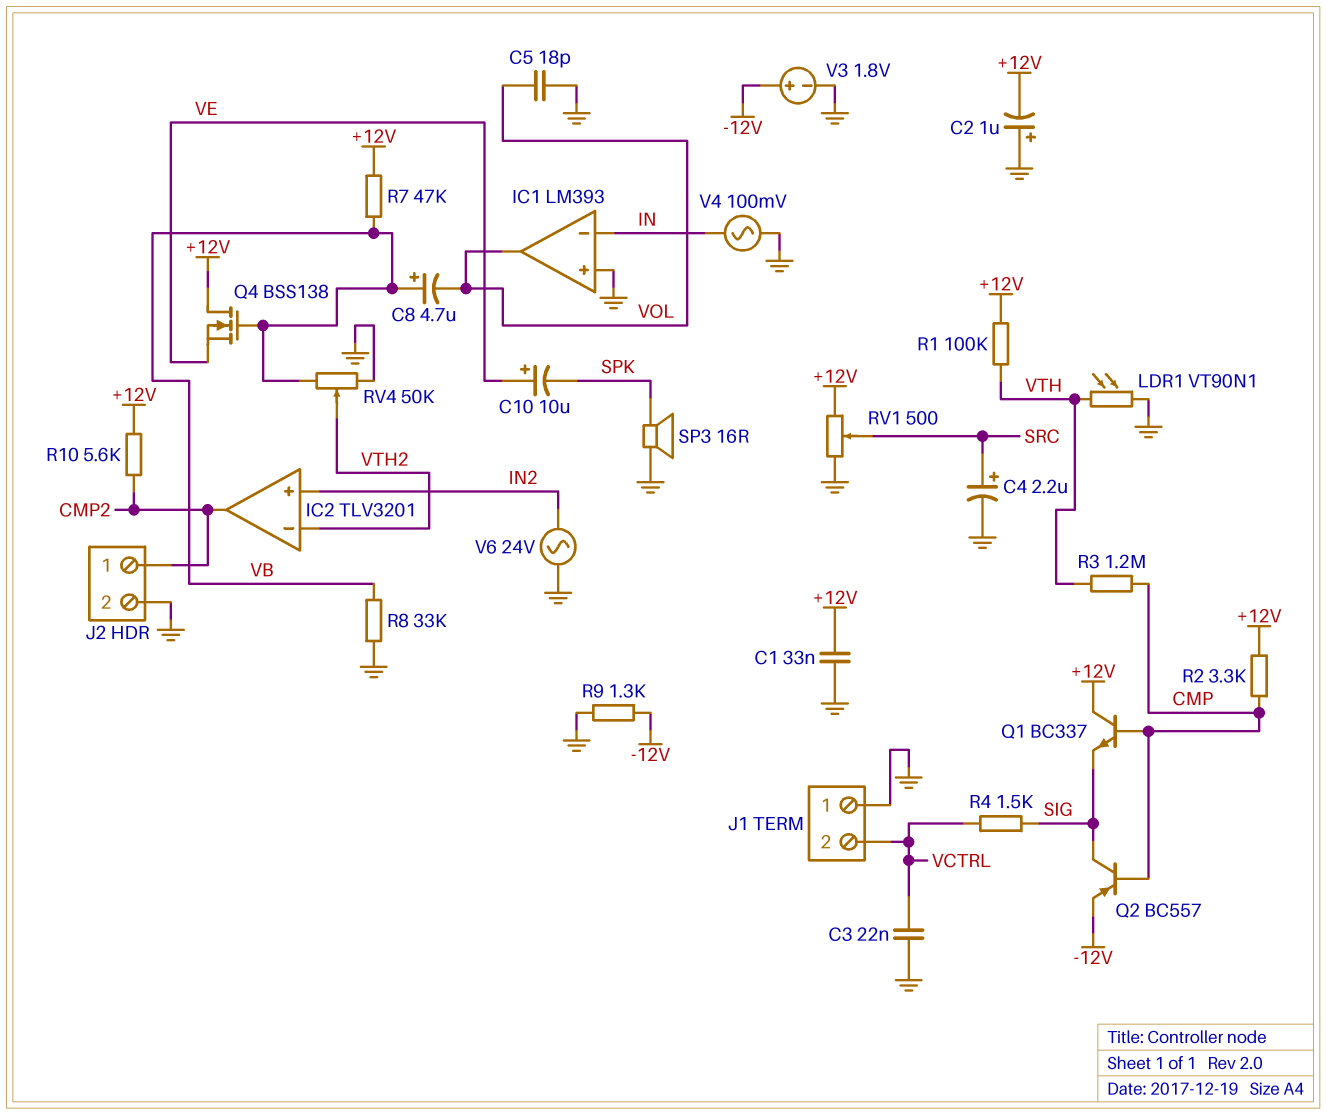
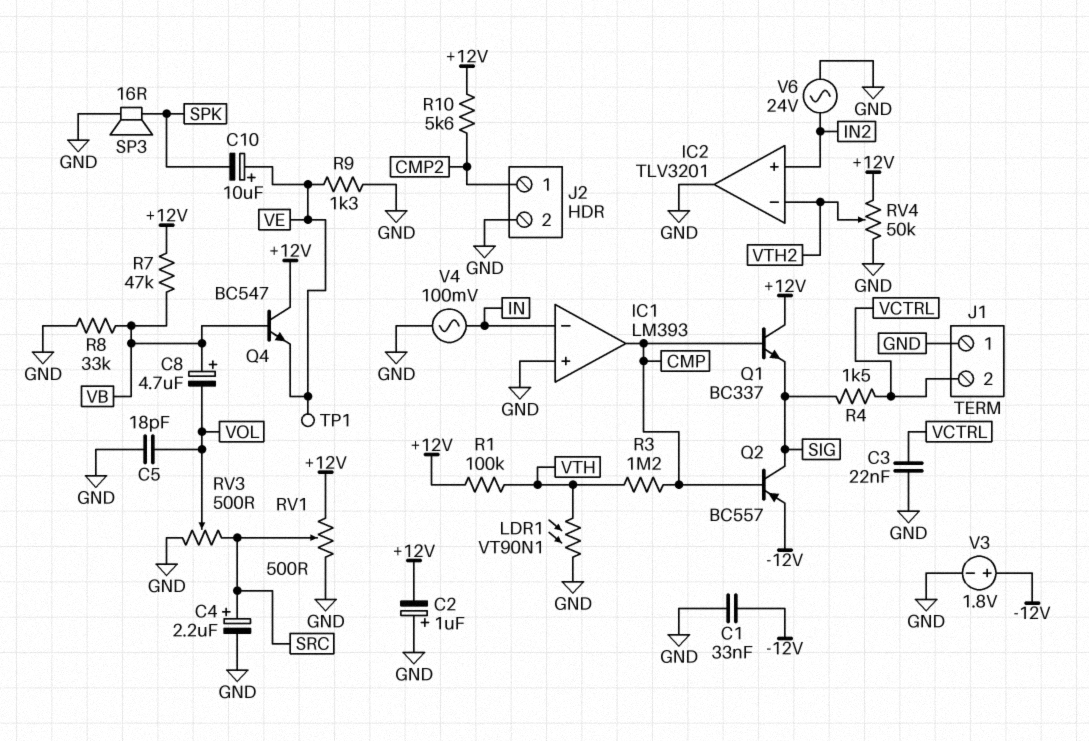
C1: 33nF (+12V, GND) -> 33nF (-12V, GND)
IC1 pin out: VOL -> CMP
IC2 pin out: CMP2 -> GND
Q4: NMOS BSS138 (G VB, D +12V, S VE) -> NPN BC547 (B VB, C +12V, E VE)
R2: 3.3k (+12V, CMP) -> none
R9: 1.3k (-12V, GND) -> 1.3k (GND, VE)
RV3: none -> 500 (GND, SRC, wiper VOL)
RV4: 50k (GND, VB, wiper VTH2) -> 50k (+12V, GND, wiper VTH2)
TP1: none -> test point (VE)

